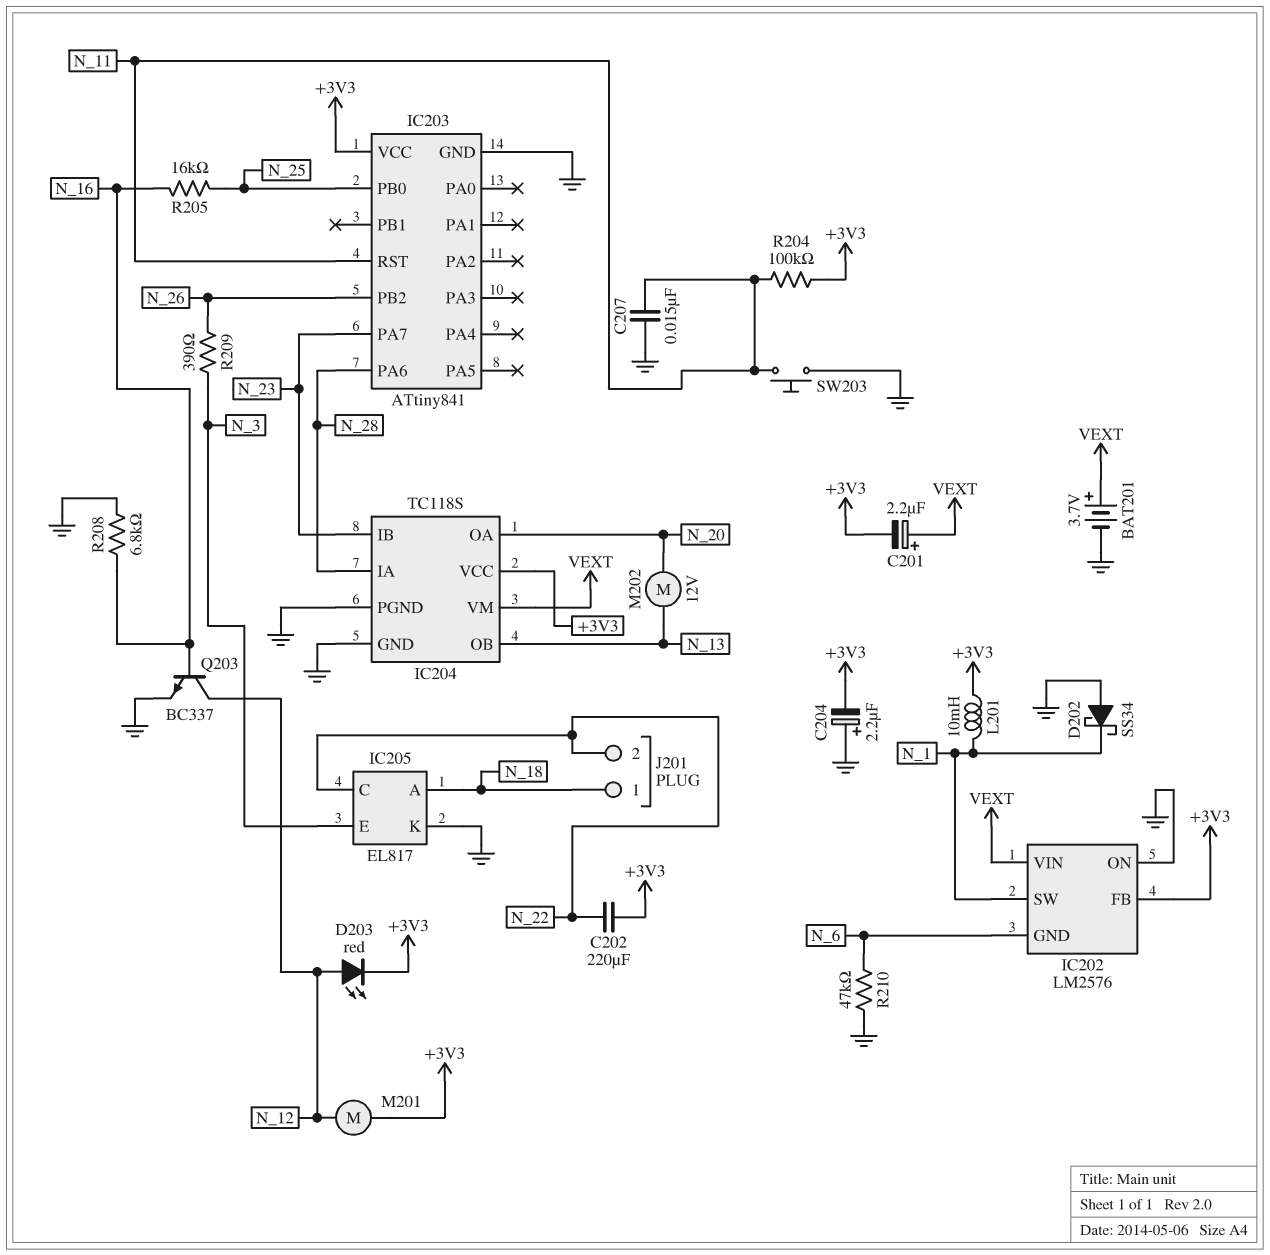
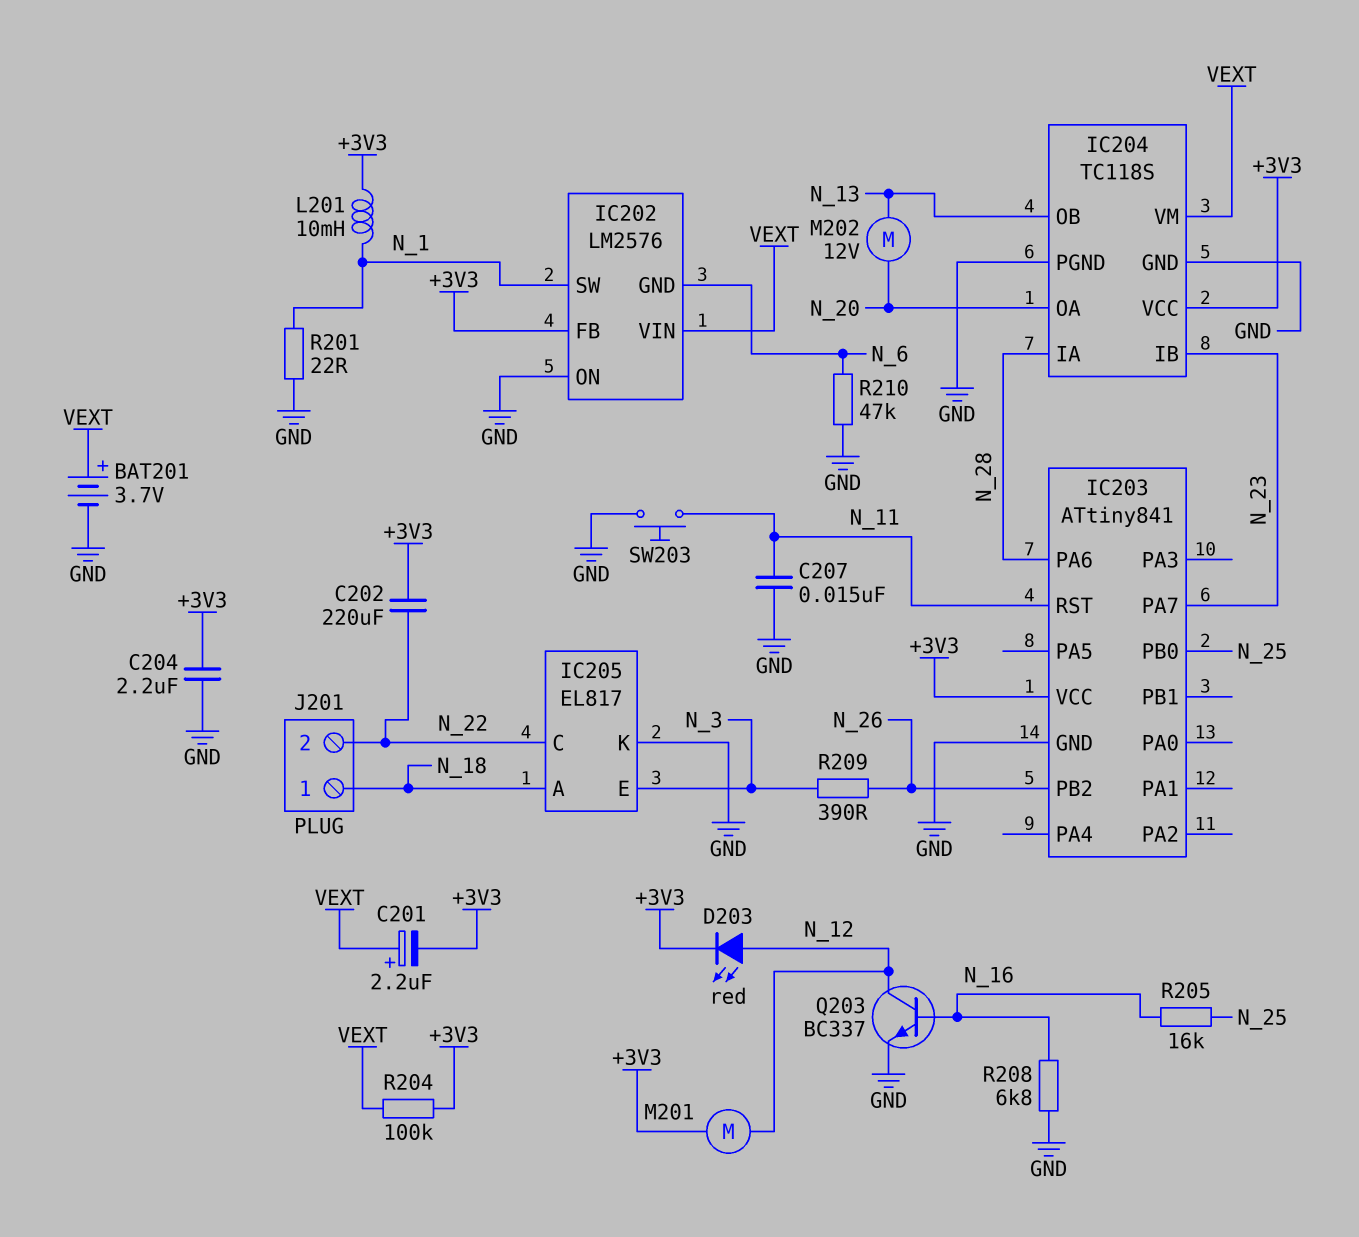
C204: 2.2uF (plus GND, minus +3V3) -> 2.2uF (+3V3, GND)
D202: schottky SS34 (A GND, K N_1) -> none
R201: none -> 22 (GND, N_1)
R204: 100k (+3V3, N_11) -> 100k (+3V3, VEXT)

